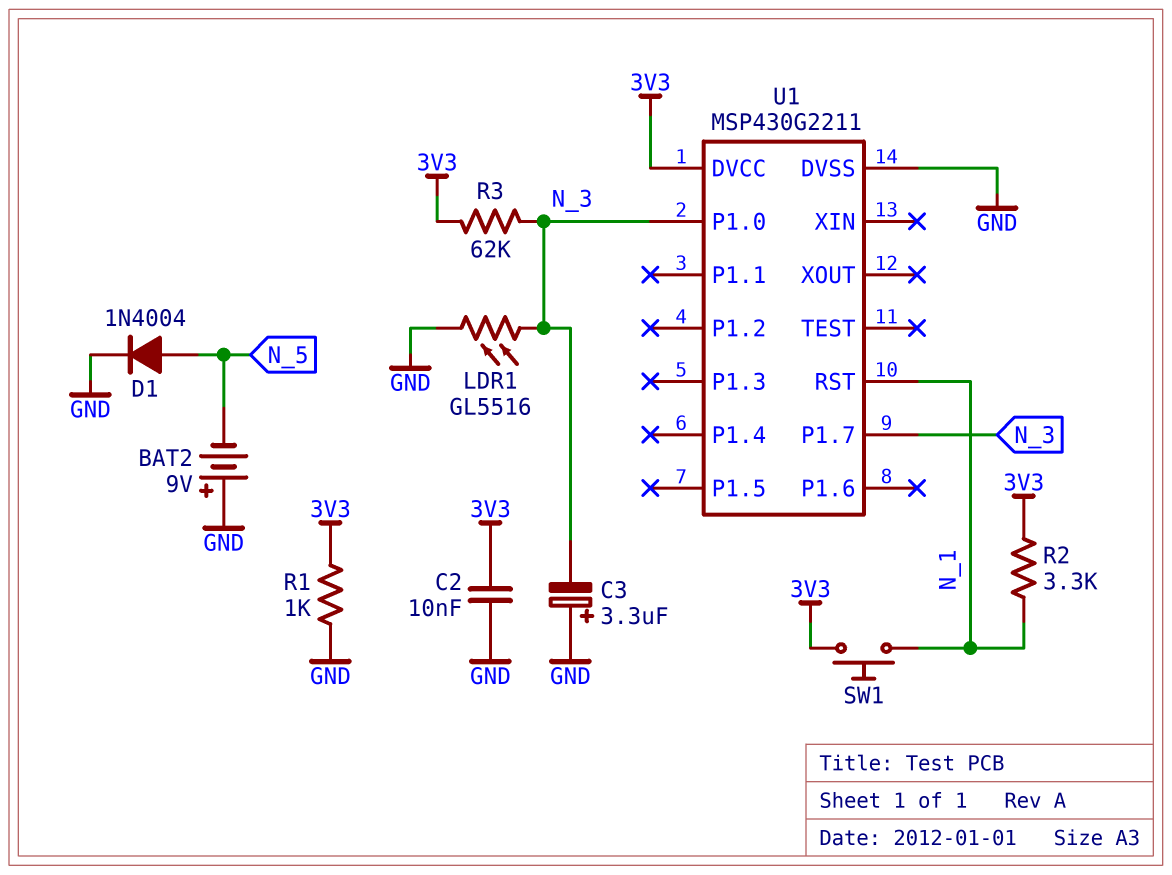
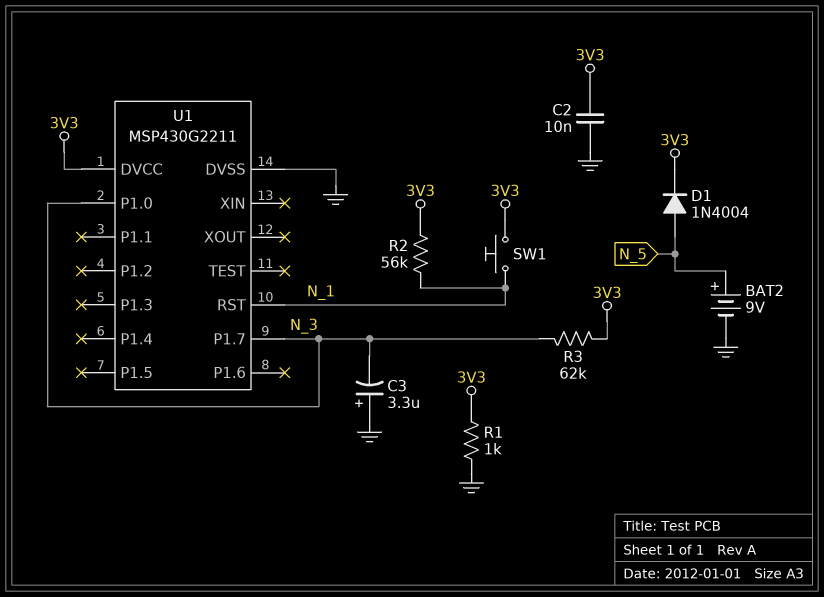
BAT2: 9V (plus GND, minus N_5) -> 9V (plus N_5, minus GND)
D1: diode 1N4004 (A N_5, K GND) -> diode 1N4004 (A N_5, K 3V3)
LDR1: GL5516 (GND, N_3) -> none
R2: 3.3k (3V3, N_1) -> 56k (3V3, N_1)

